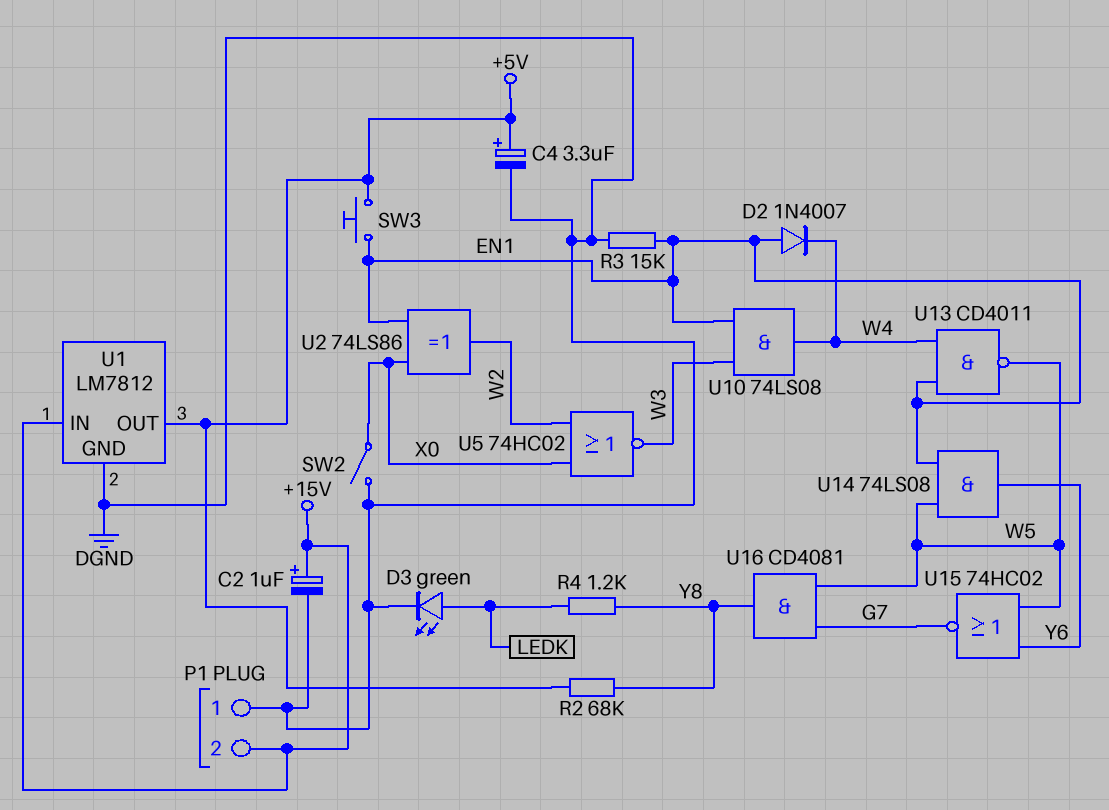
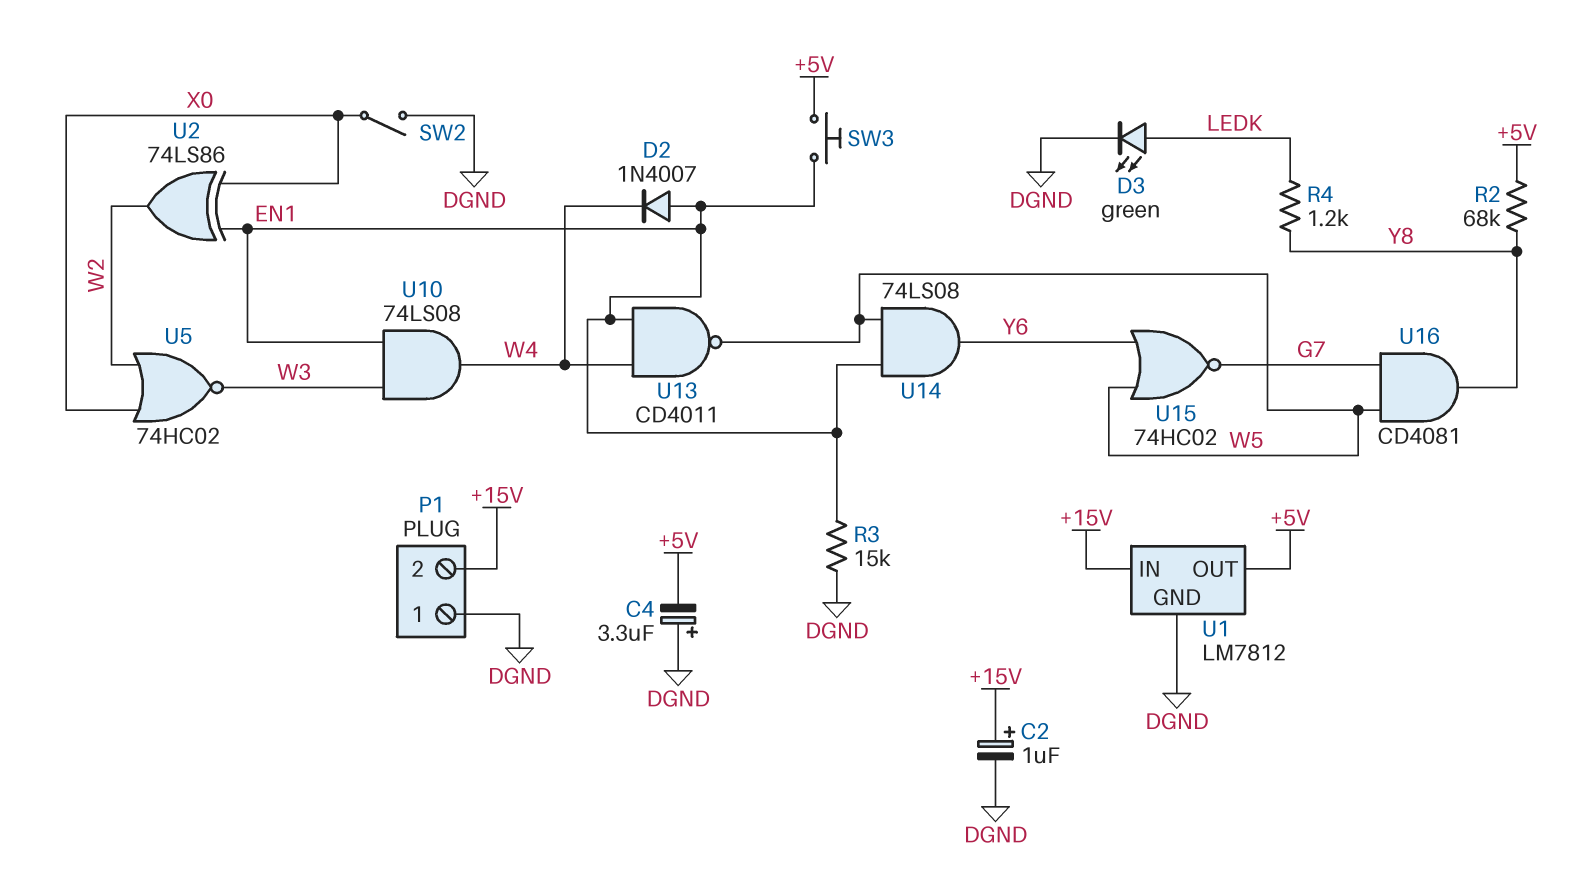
C4: 3.3uF (plus +5V, minus DGND) -> 3.3uF (plus DGND, minus +5V)

